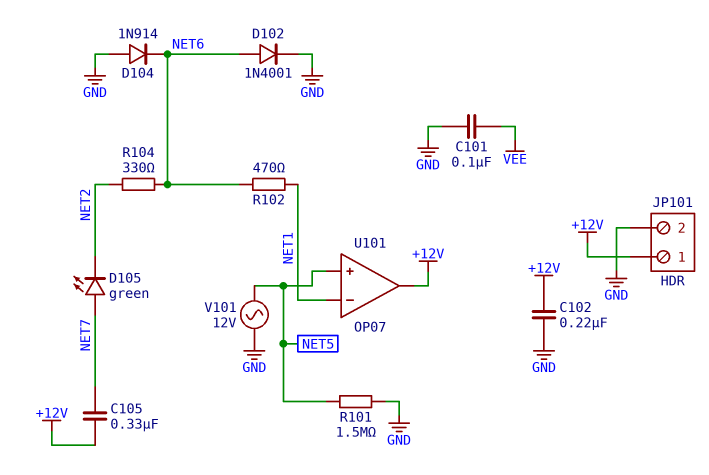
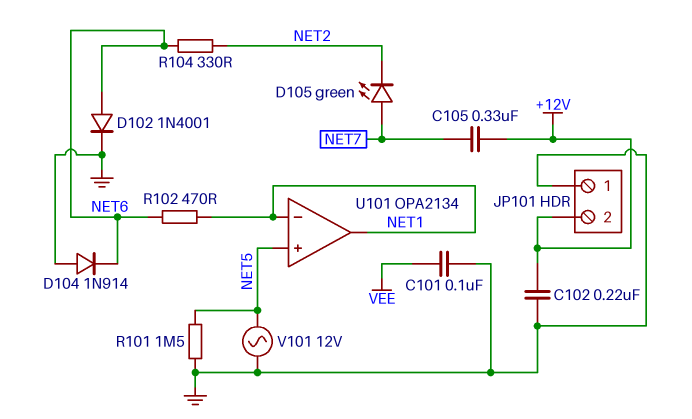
JP101 pin 1: +12V -> GND
JP101 pin 2: GND -> +12V
U101: OP07 -> OPA2134
U101 pin out: +12V -> NET1

